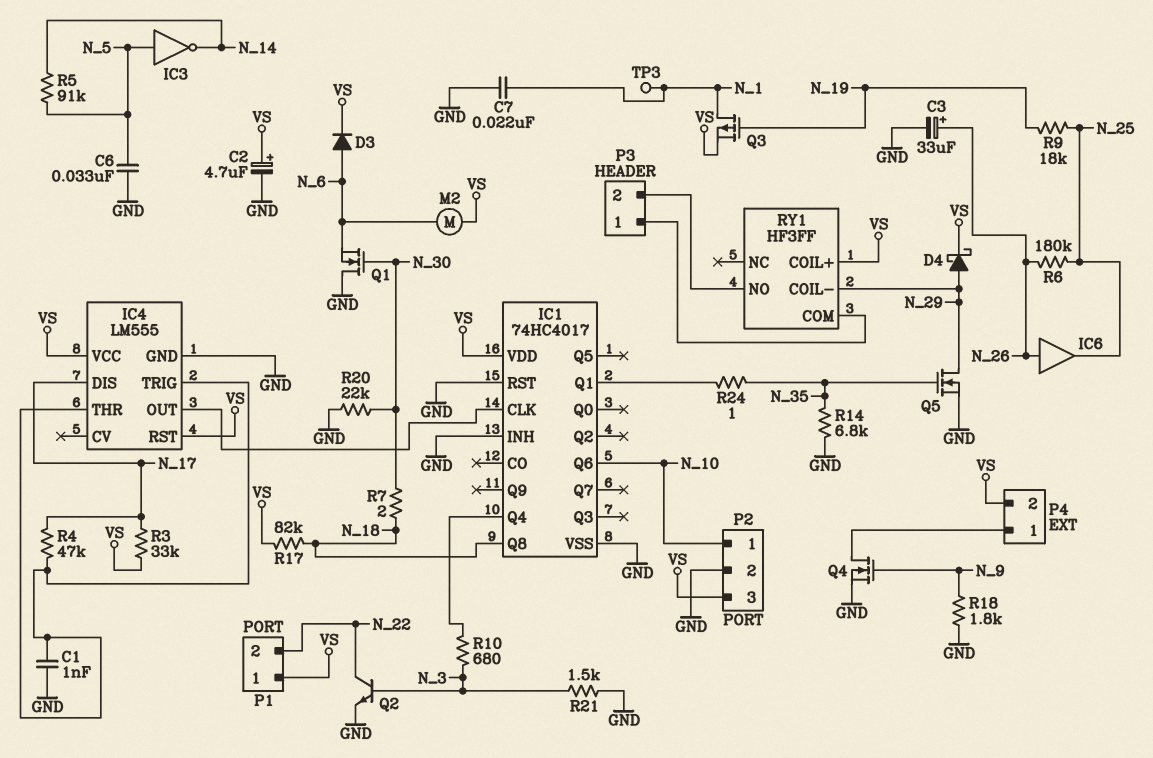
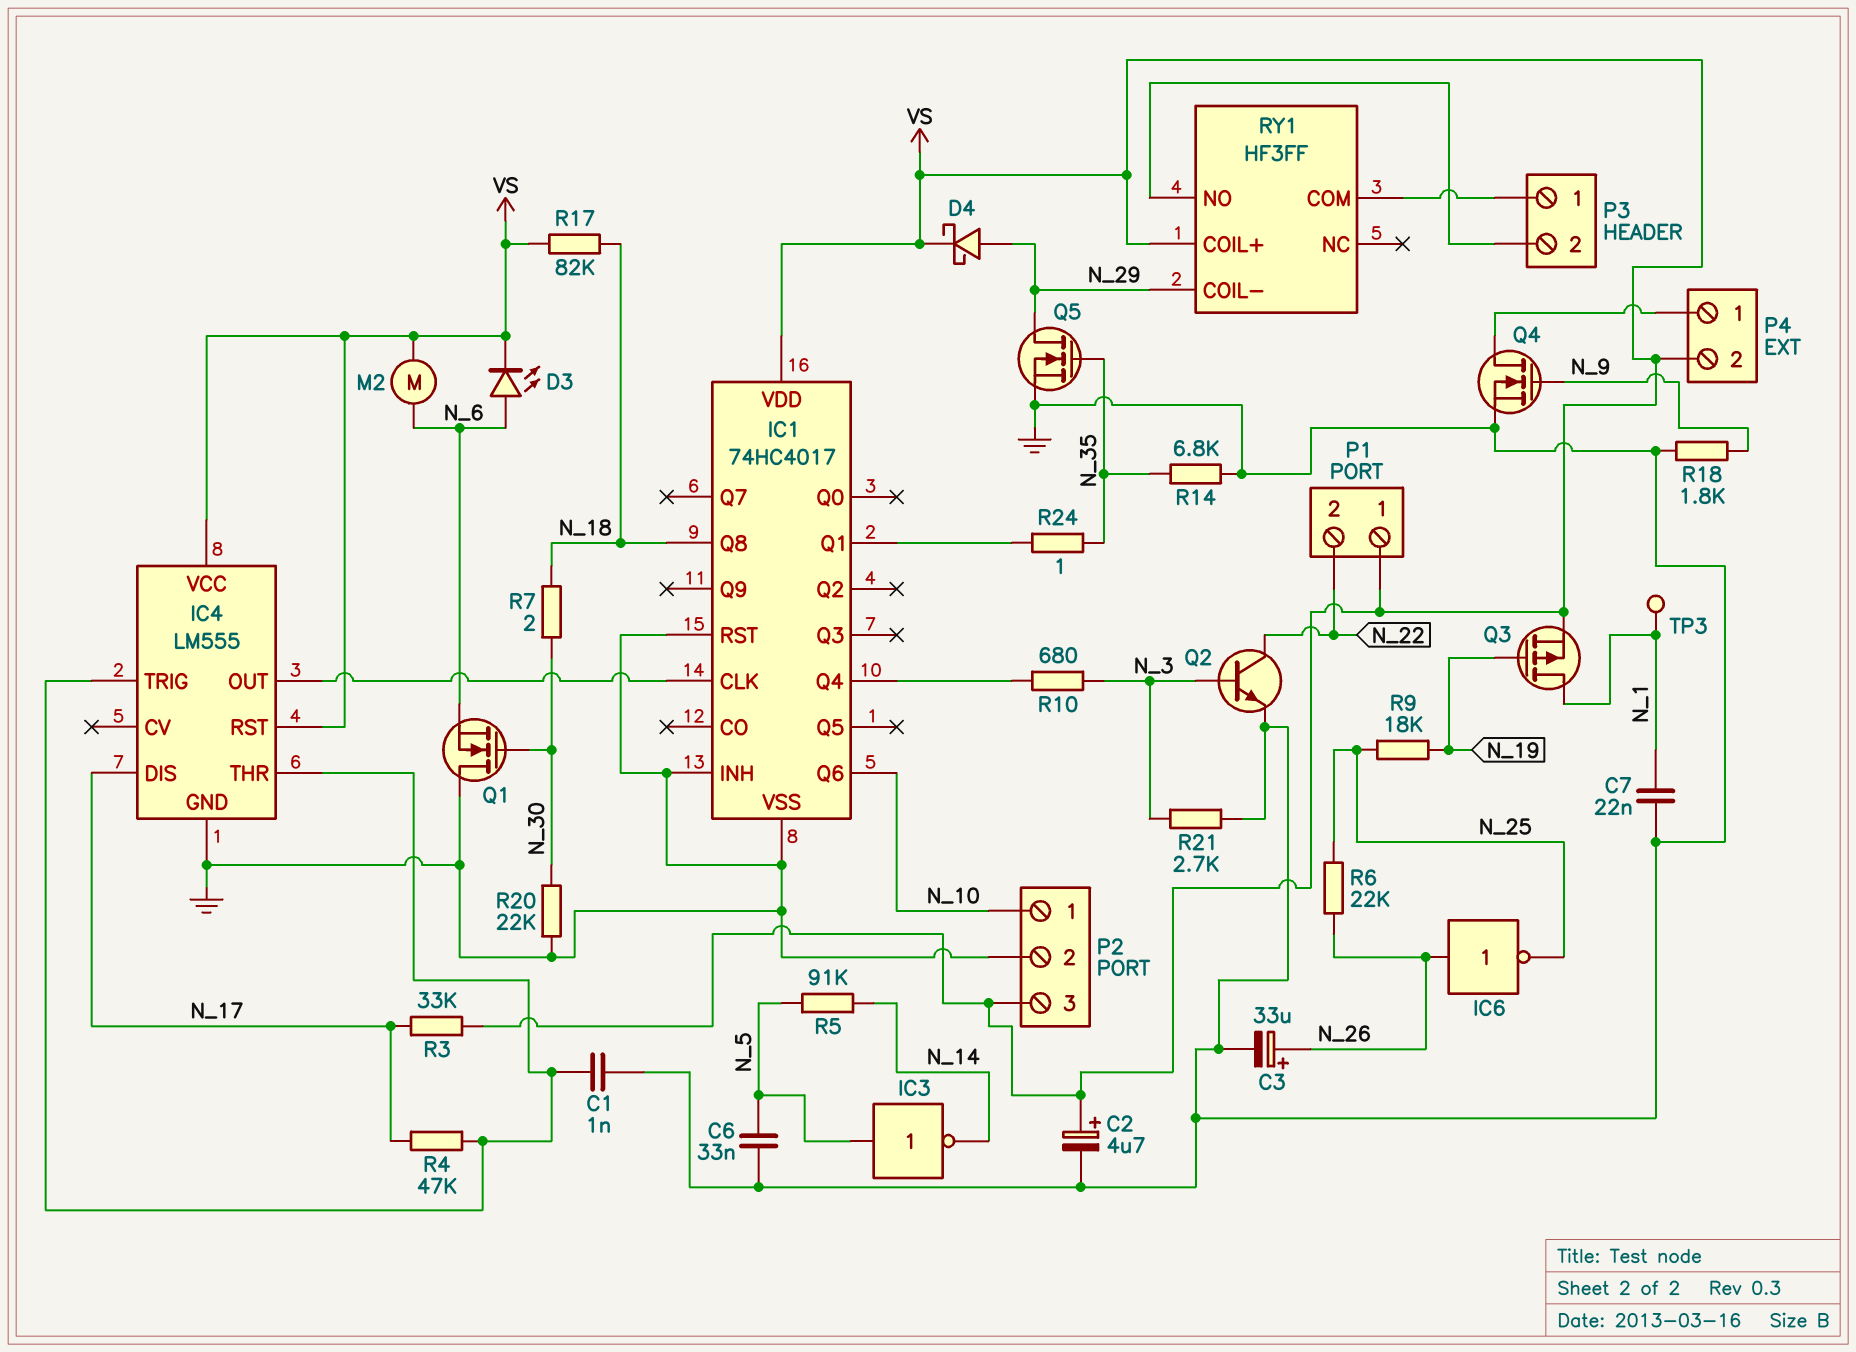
D3: diode (A N_6, K VS) -> LED (A N_6, K VS)
IC6: buffer (in N_26, out N_25) -> NOT (in N_26, out N_25)
R6: 180k (N_25, N_26) -> 22k (N_25, N_26)
R21: 1.5k (GND, N_3) -> 2.7k (GND, N_3)

